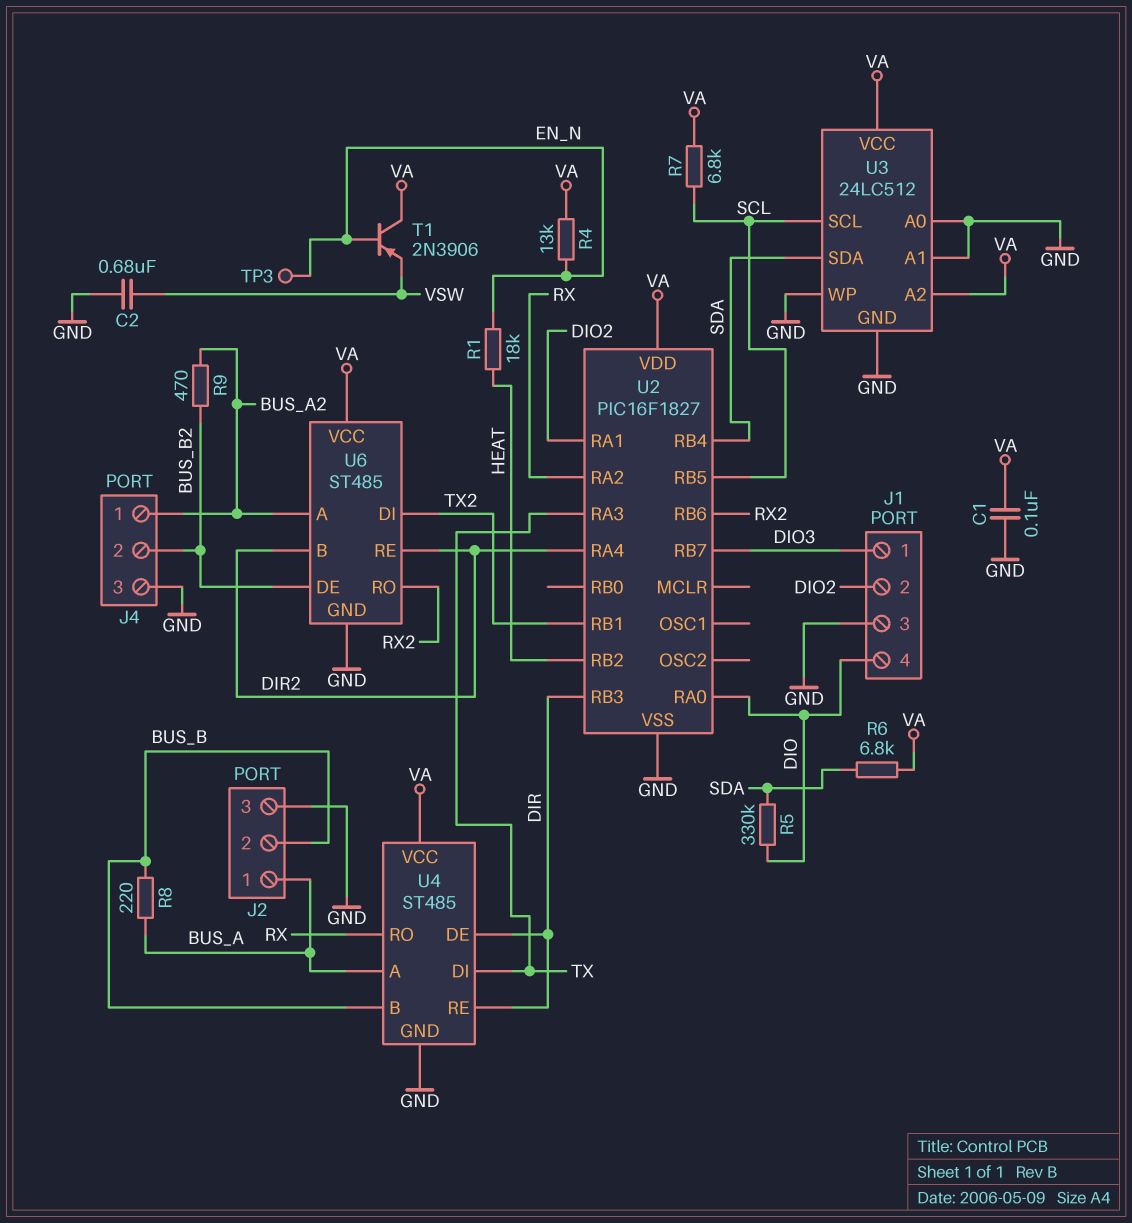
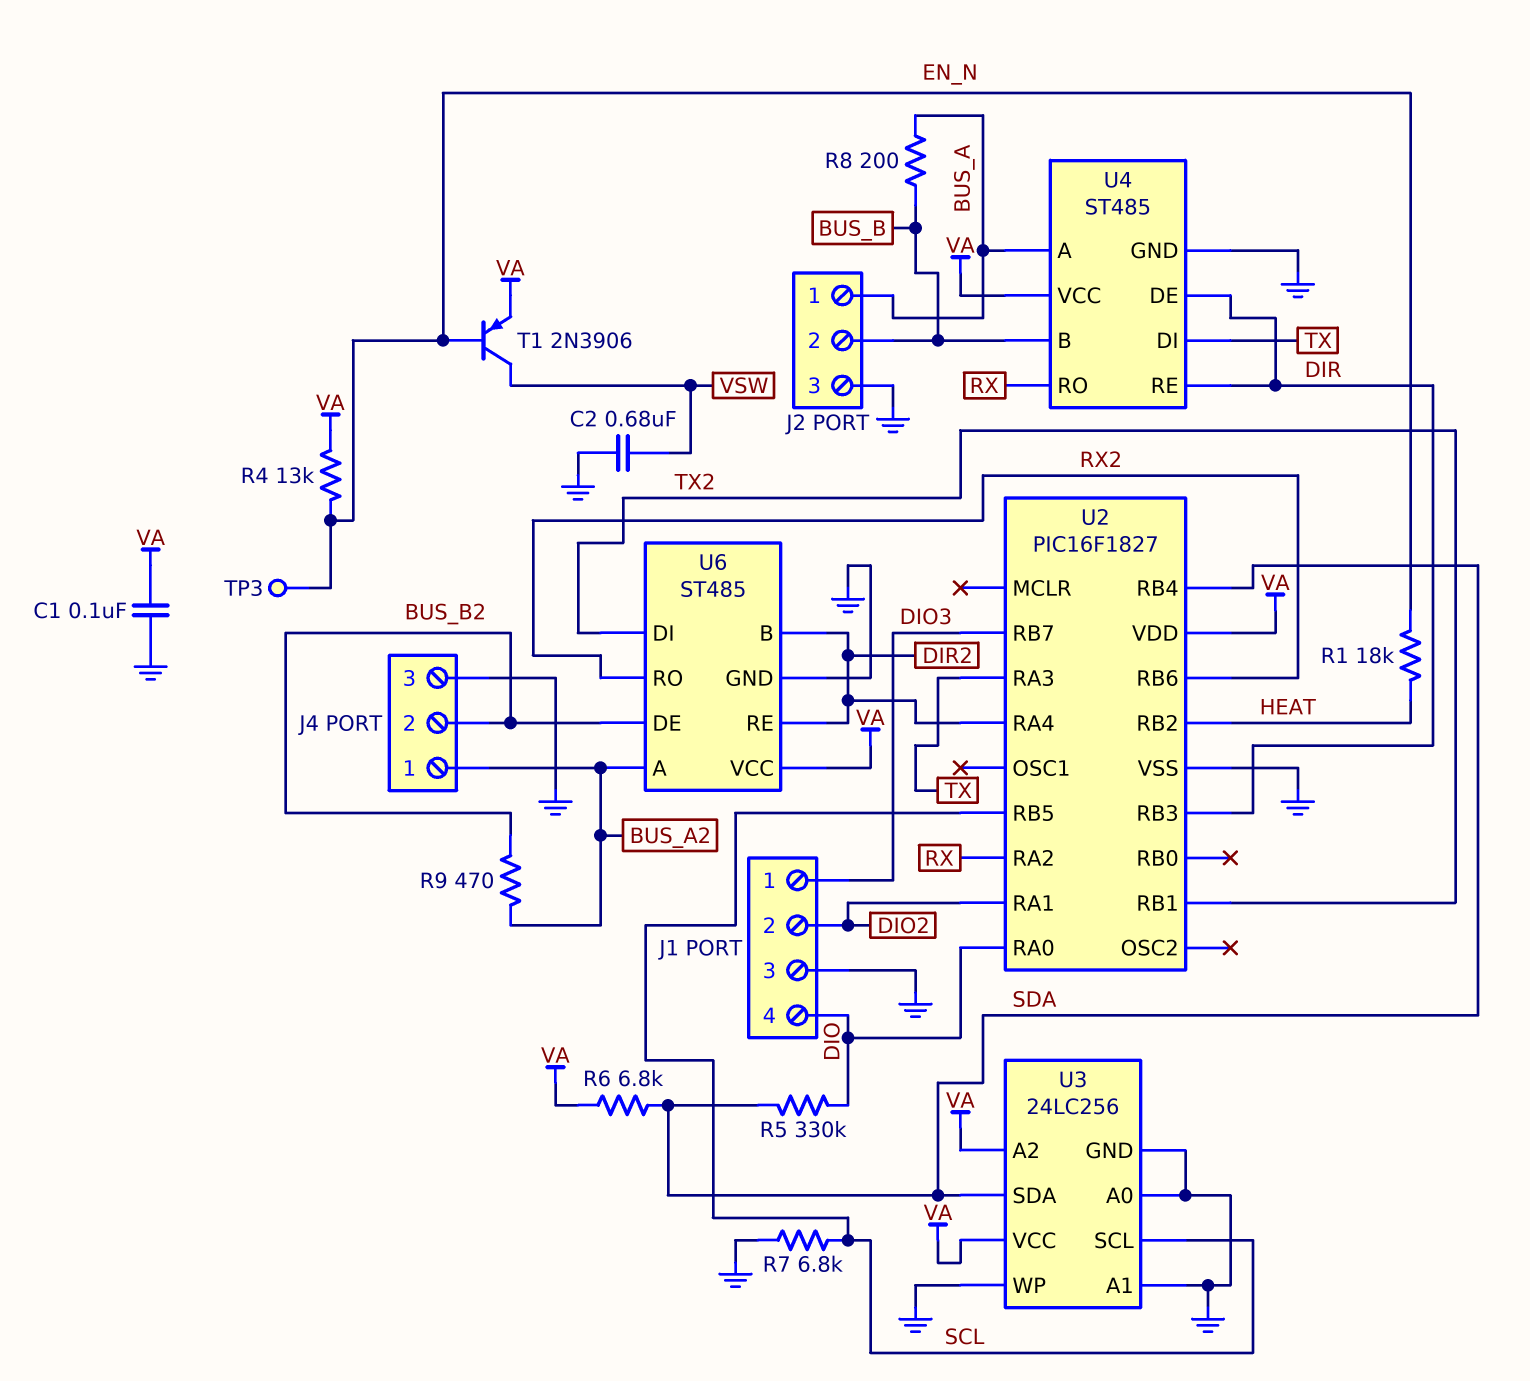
R7: 6.8k (SCL, VA) -> 6.8k (GND, SCL)
R8: 220 (BUS_A, BUS_B) -> 200 (BUS_A, BUS_B)
T1: PNP 2N3906 (B EN_N, C VA, E VSW) -> PNP 2N3906 (B EN_N, C VSW, E VA)
U3: 24LC512 -> 24LC256

